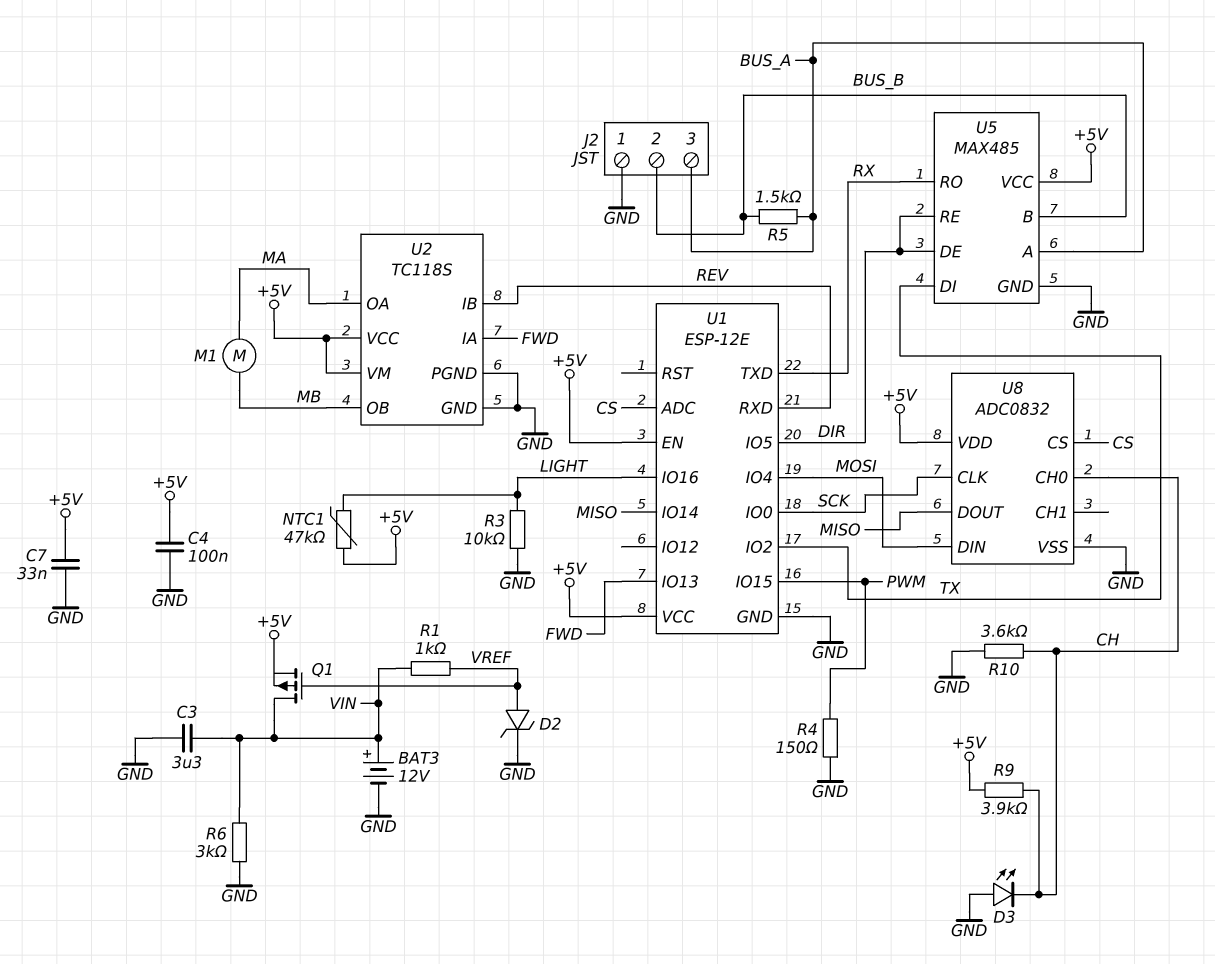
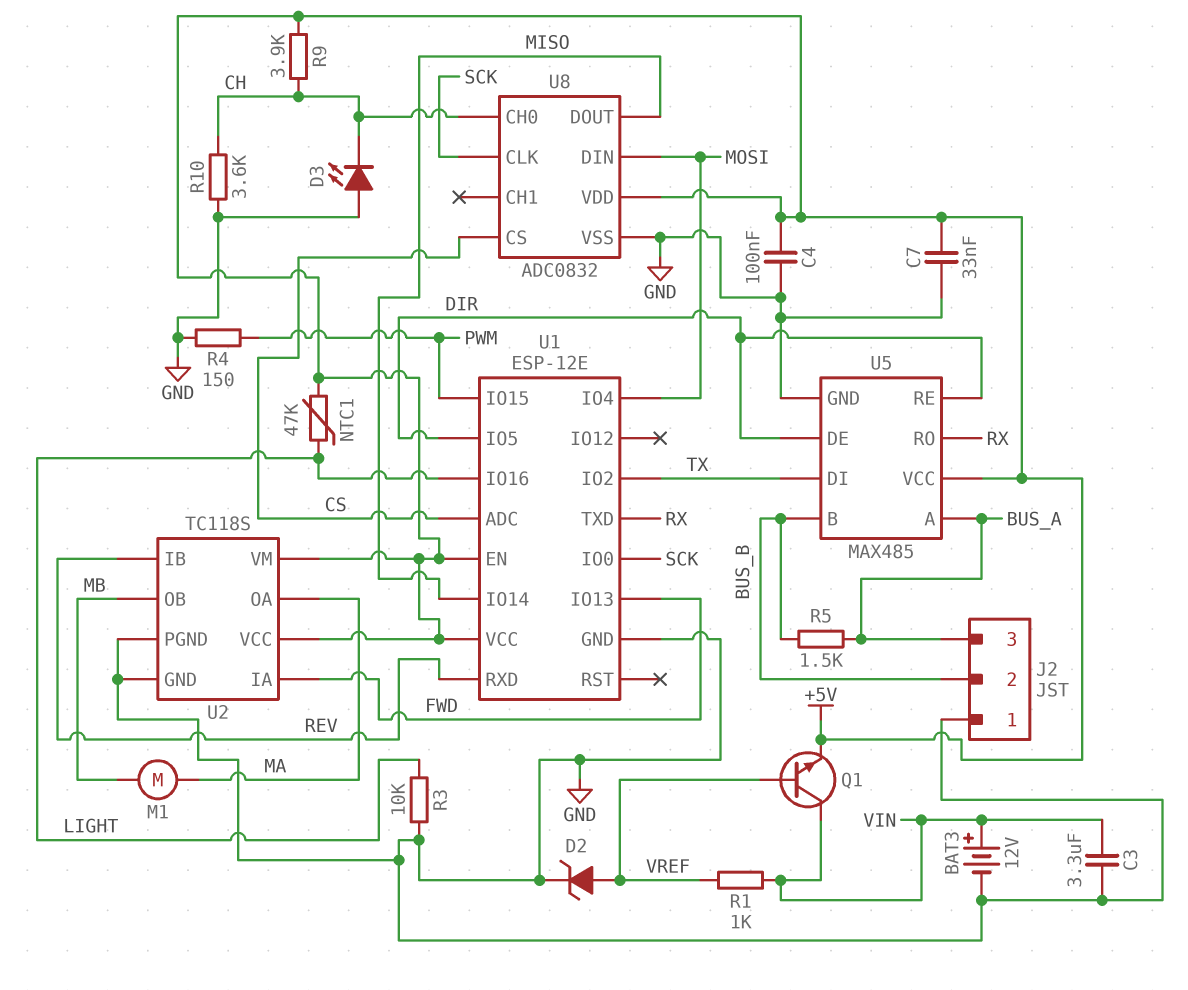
Q1: PMOS (G VREF, D VIN, S +5V) -> NPN (B VREF, C VIN, E +5V)
R6: 3k (GND, VIN) -> none

